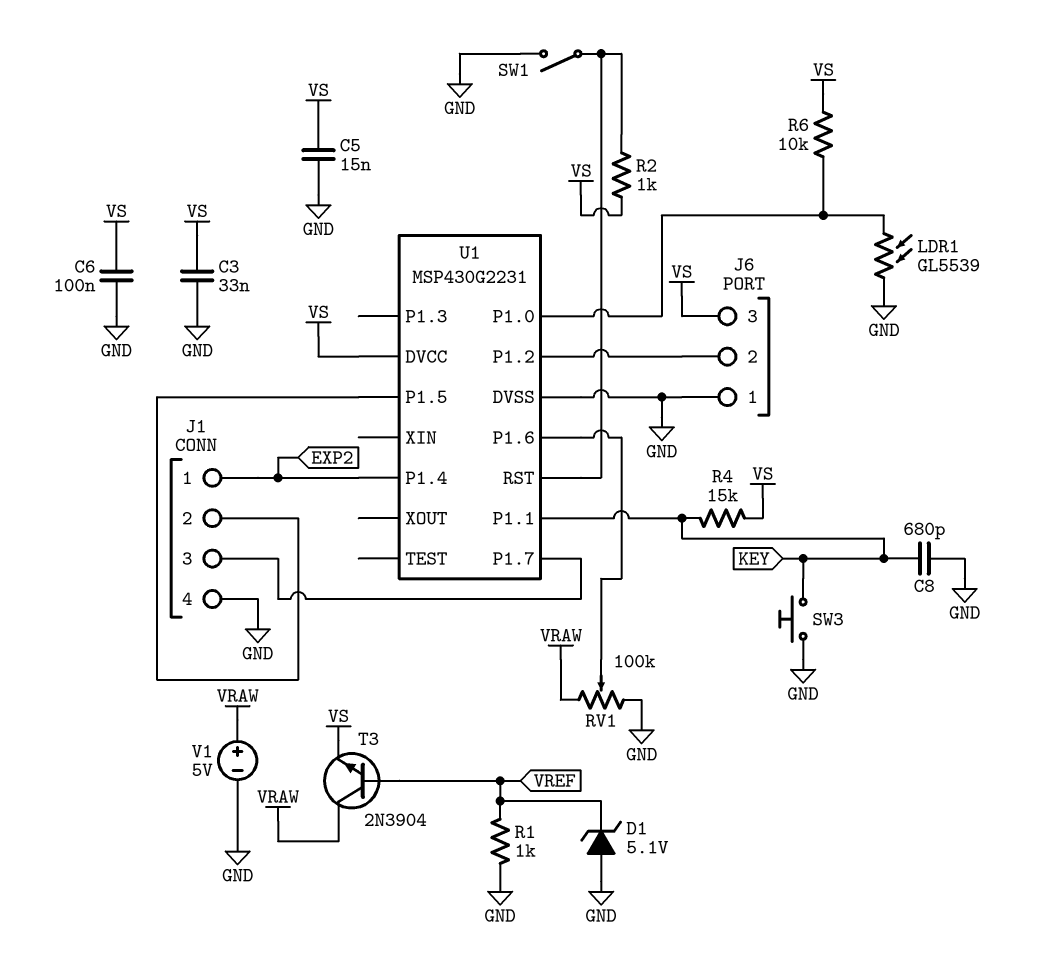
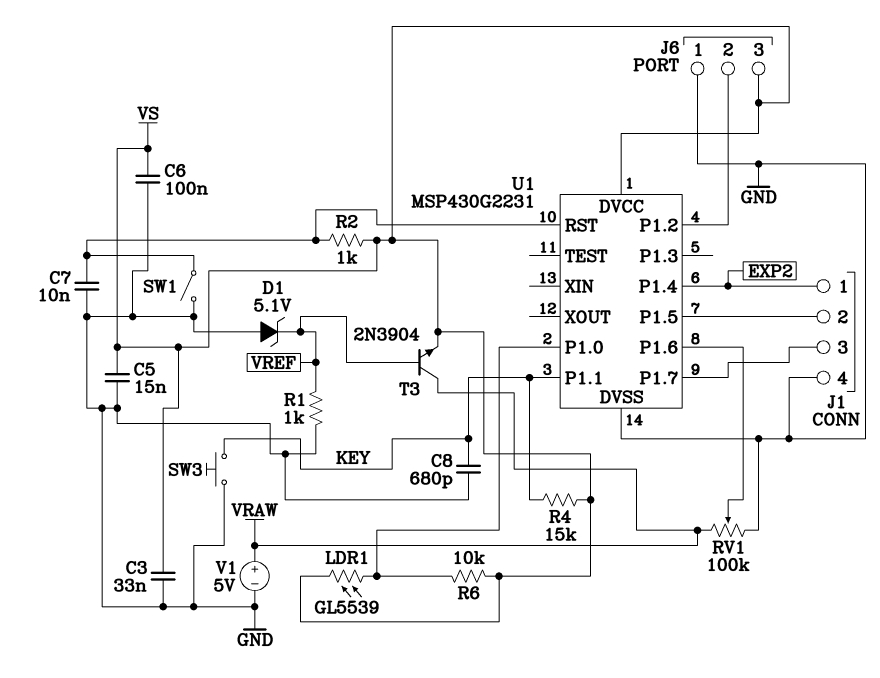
C7: none -> 10nF (GND, U1/RST)
LDR1: GL5539 (GND, U1/P1.0) -> GL5539 (U1/P1.0, VS)

